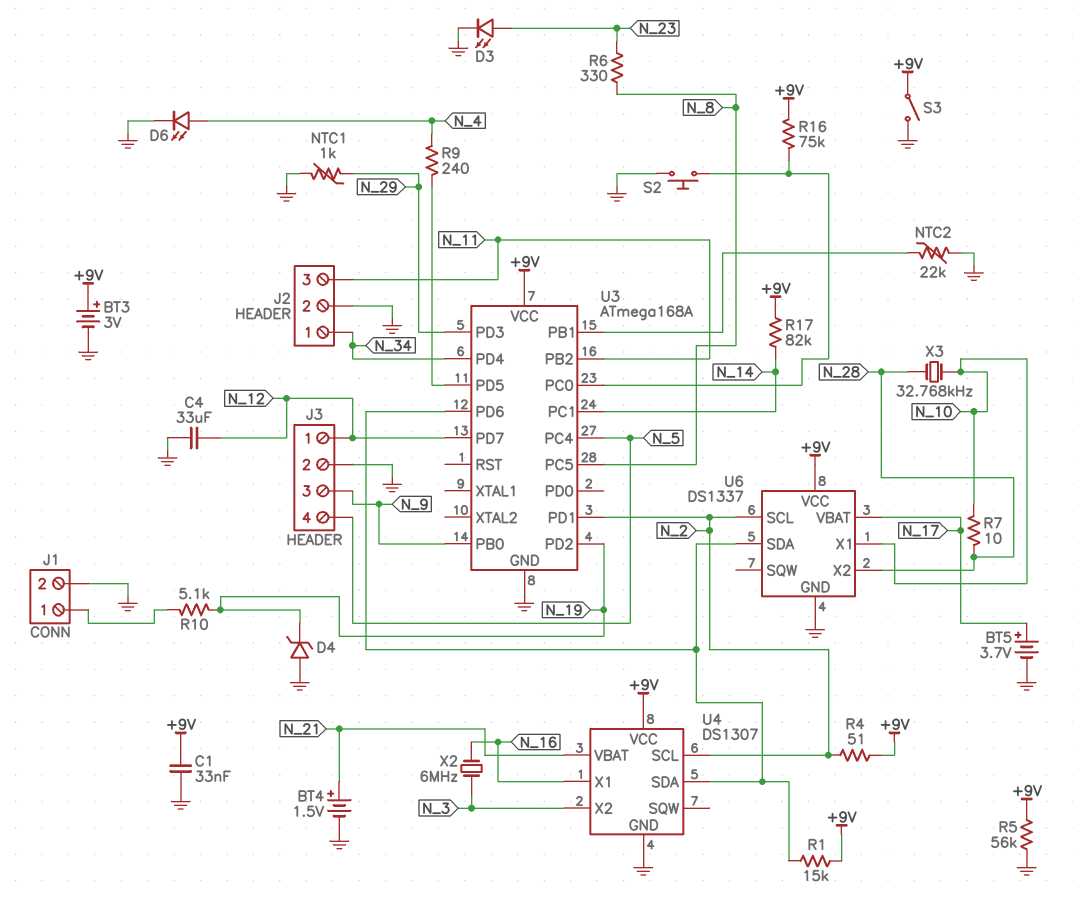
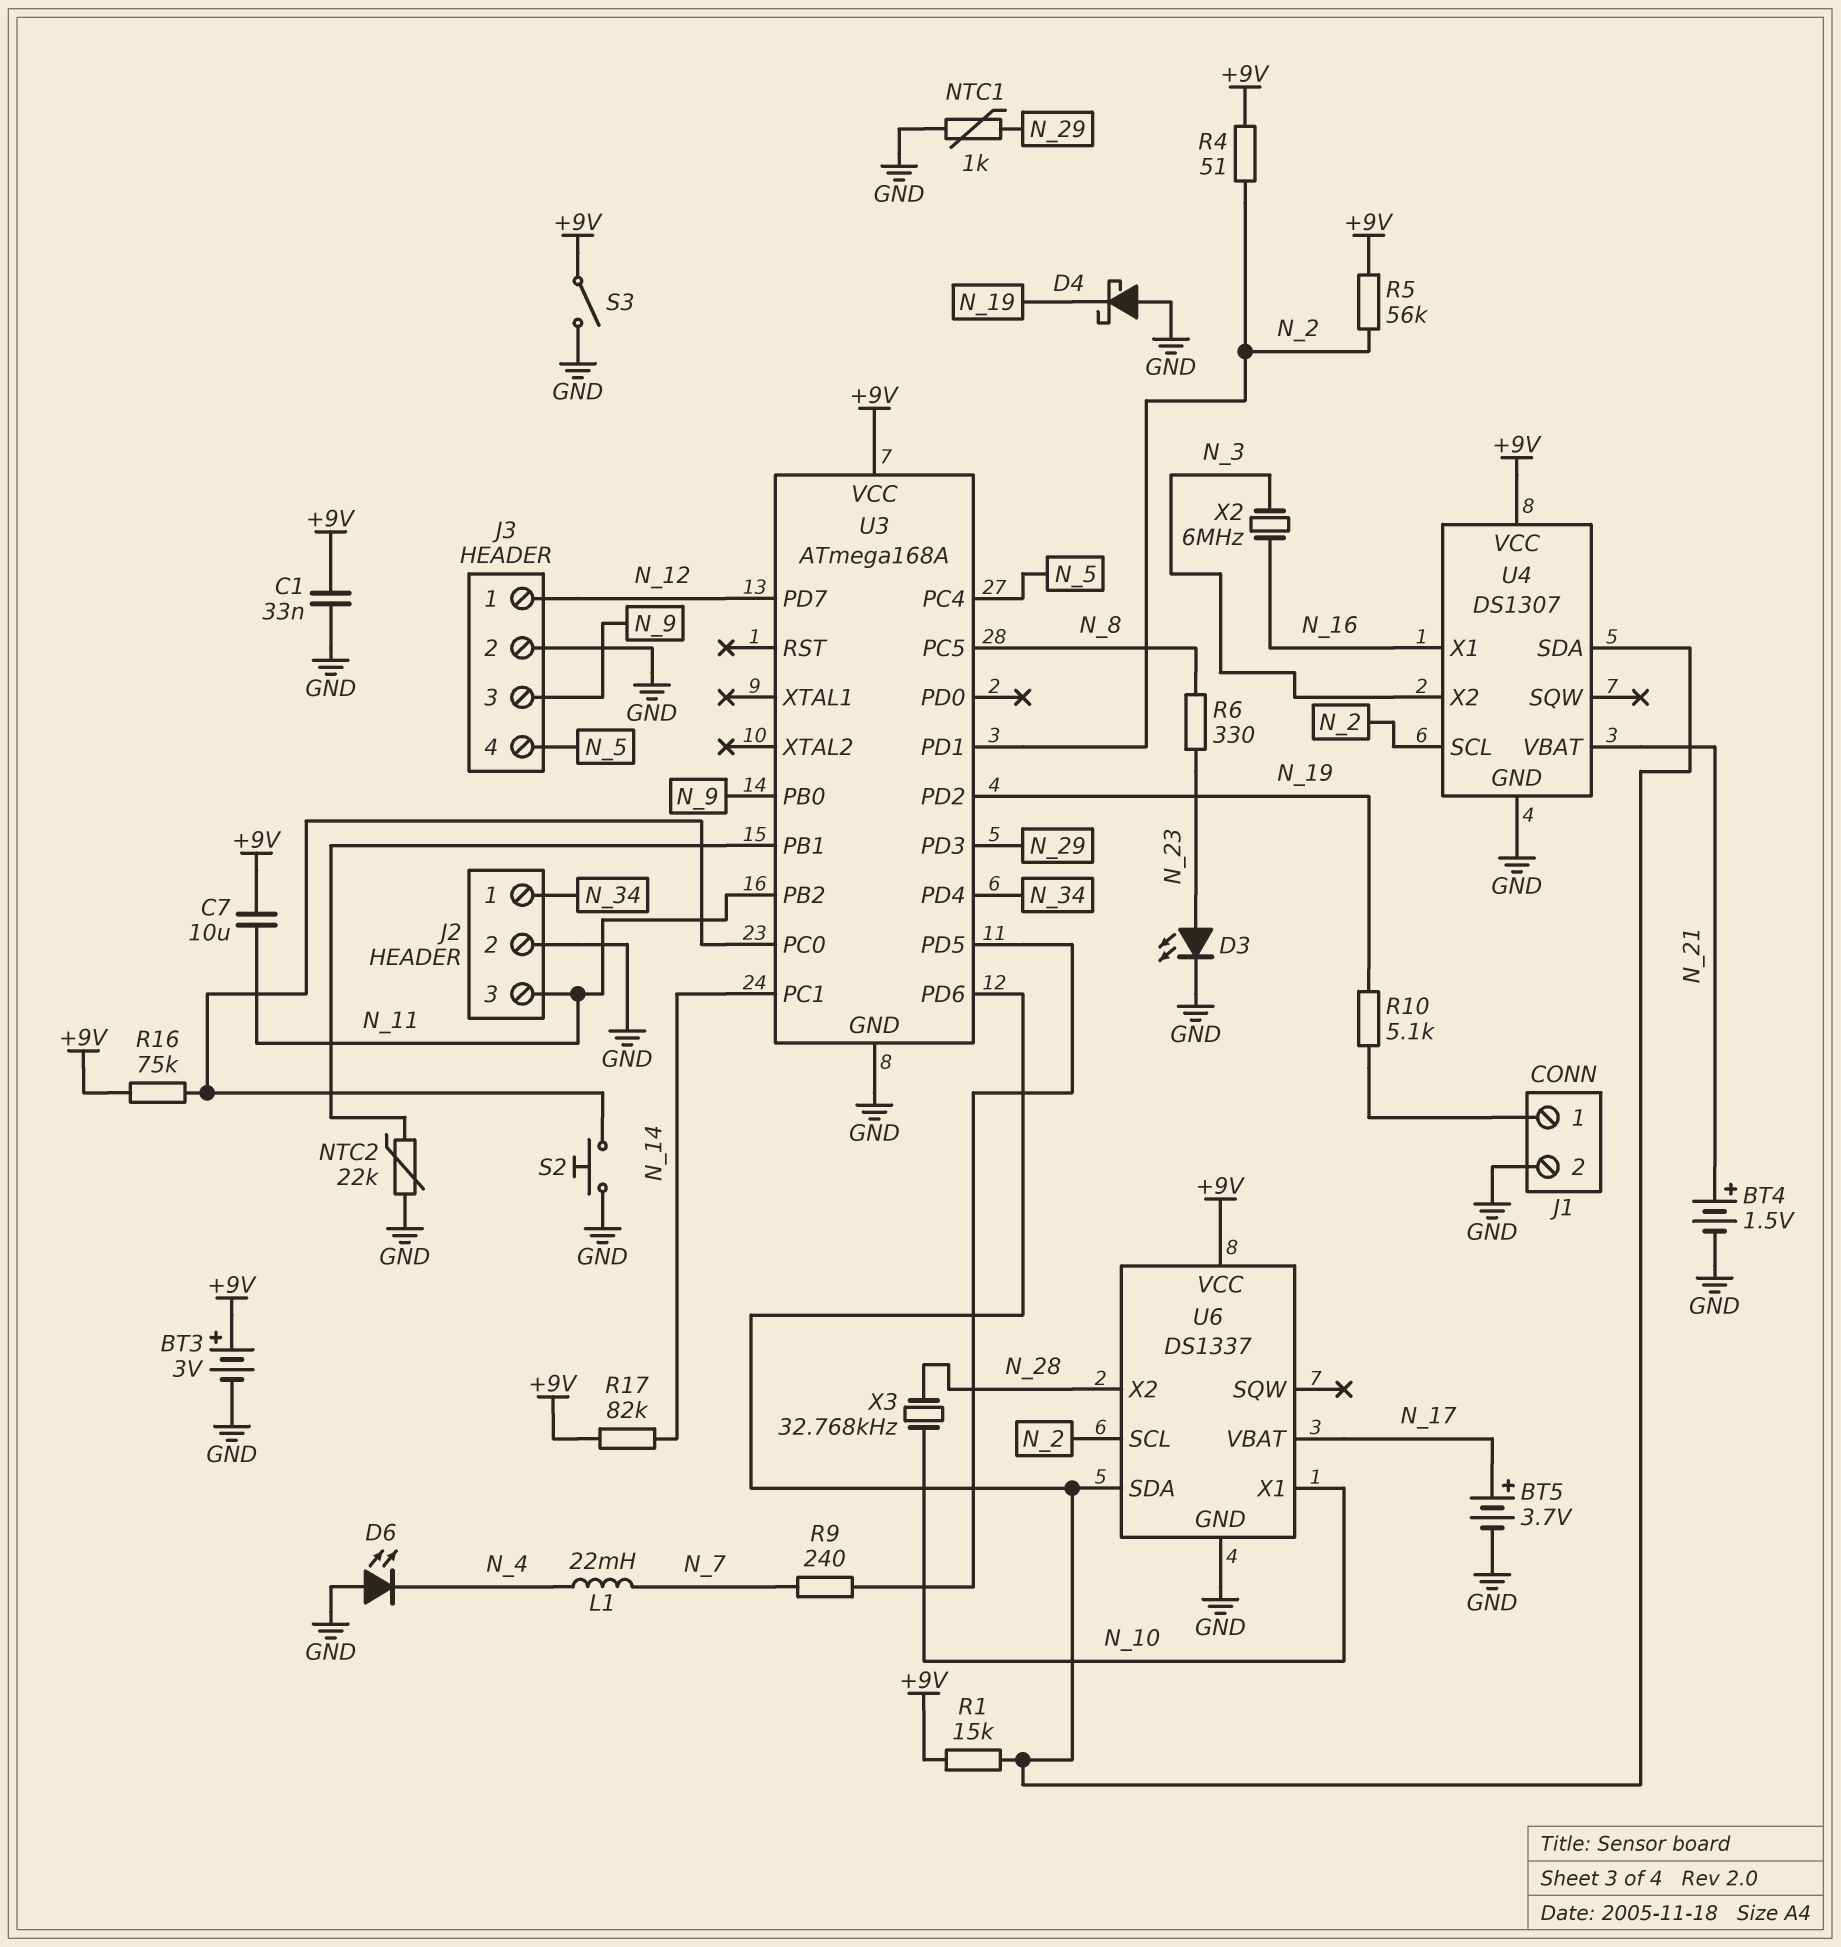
C4: 33uF (GND, N_12) -> none
C7: none -> 10uF (+9V, N_11)
D4: zener (A GND, K N_19) -> schottky (A GND, K N_19)
D6: LED (A N_4, K GND) -> LED (A GND, K N_4)
L1: none -> 22mH (N_4, N_7)
R5: 56k (+9V, GND) -> 56k (+9V, N_2)
R7: 10 (N_10, N_28) -> none
R9: 240 (N_4, U3/PD5) -> 240 (N_7, U3/PD5)

